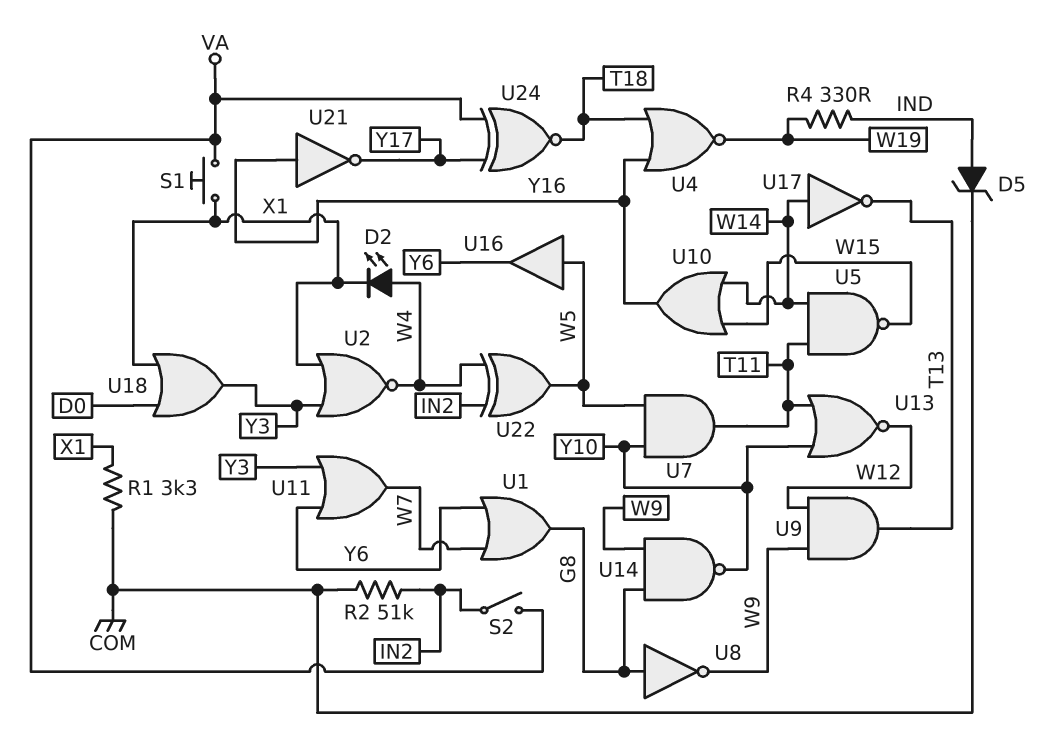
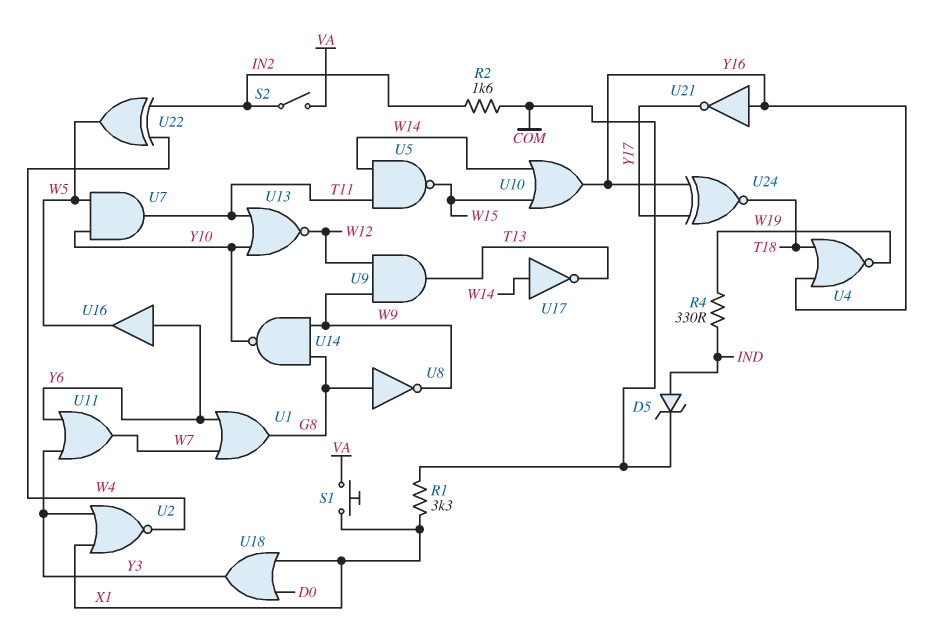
D2: LED (A W4, K X1) -> none
R2: 51k (COM, IN2) -> 1.6k (COM, IN2)
U16: buffer (in W5, out Y6) -> buffer (in Y6, out W5)
U24: XNOR (in VA, in Y17, out T18) -> XNOR (in Y16, in Y17, out T18)

